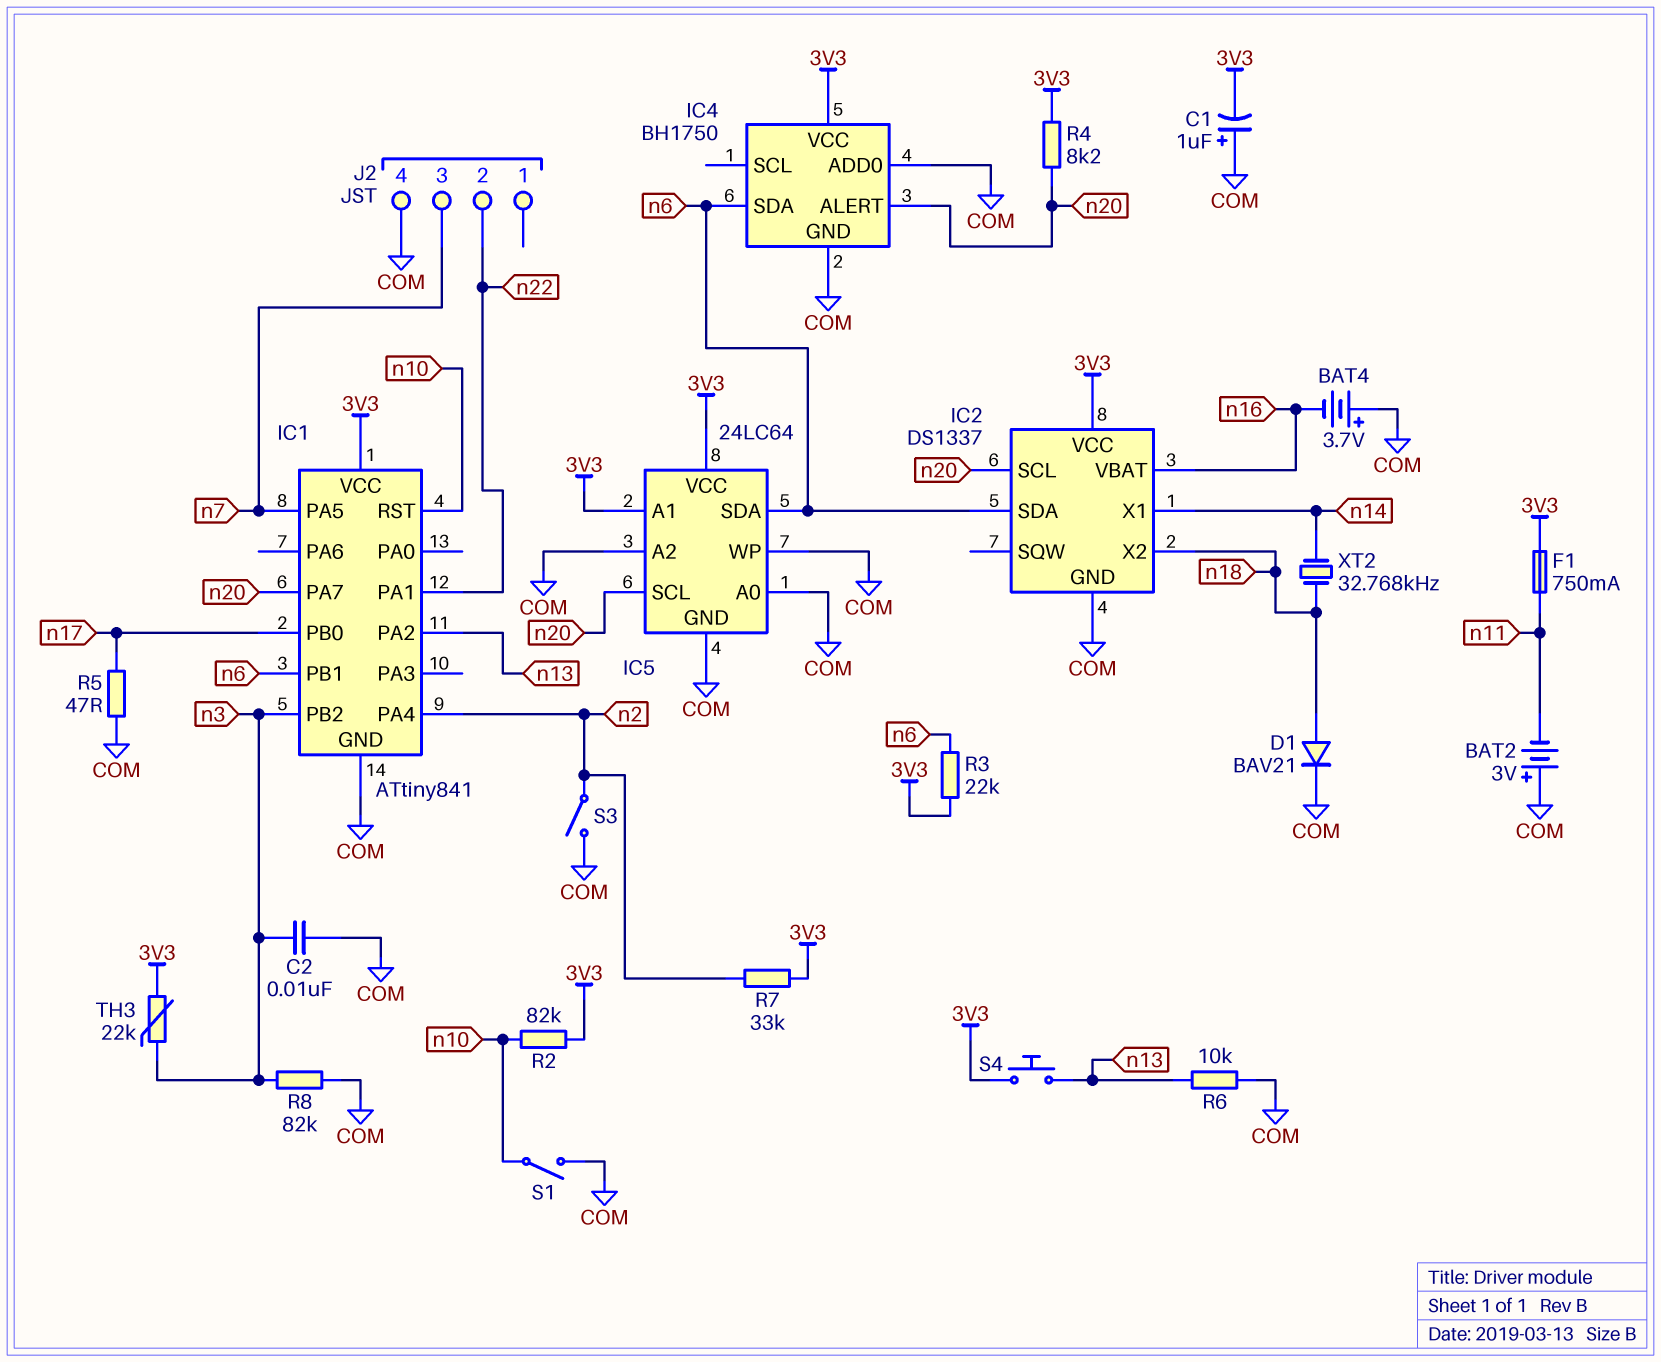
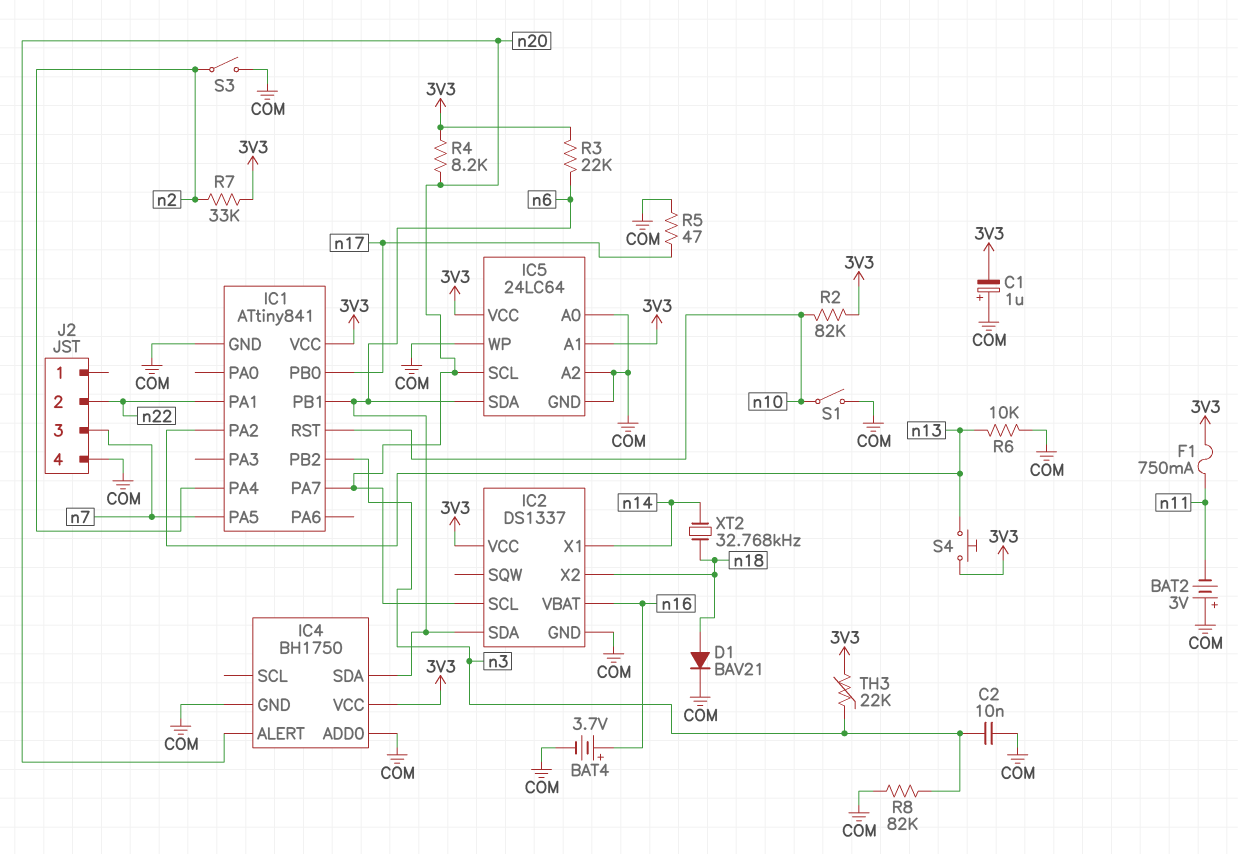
BAT4: 3.7V (plus COM, minus n16) -> 3.7V (plus n16, minus COM)

